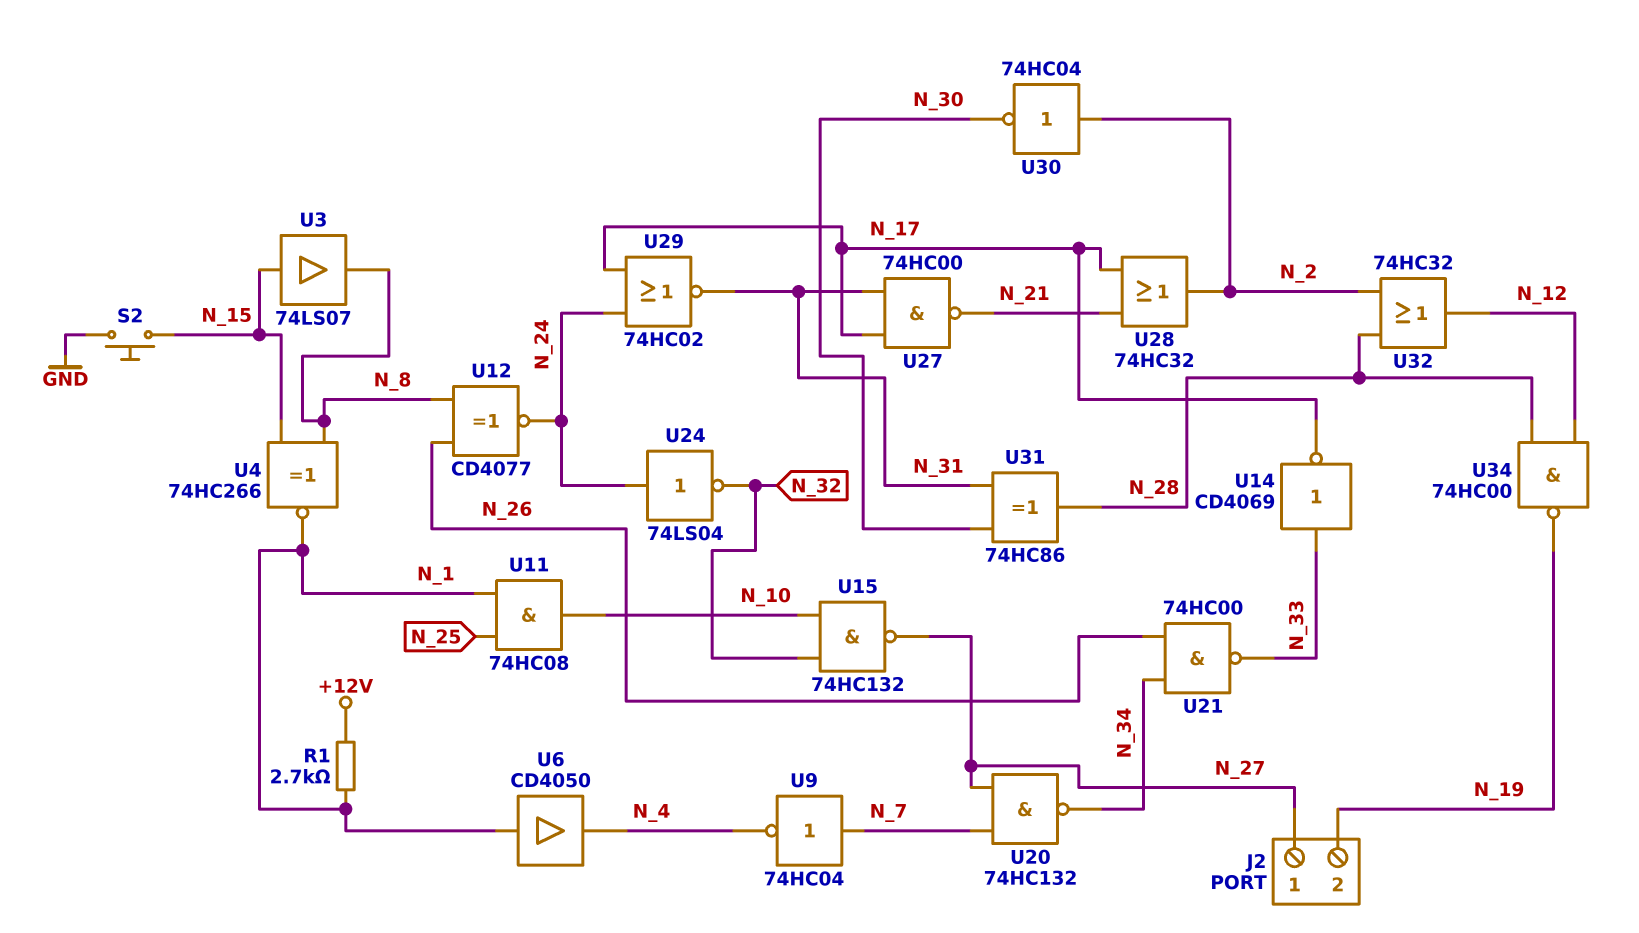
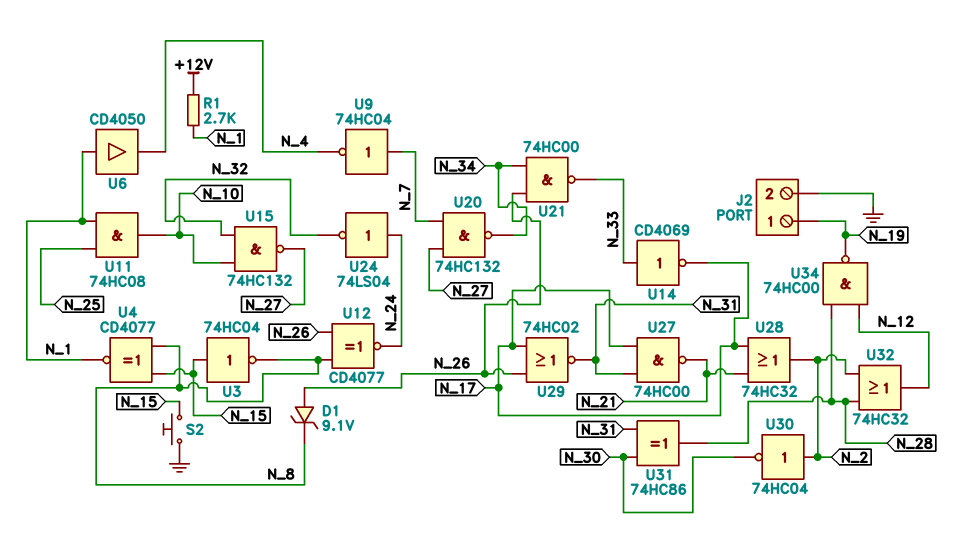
D1: none -> zener 9.1V (A N_26, K N_8)
J2 pin 1: N_27 -> N_19
J2 pin 2: N_19 -> GND
U3: buffer 74LS07 (in N_15, out N_8) -> NOT 74HC04 (in N_15, out N_8)
U4: XNOR 74HC266 (in N_8, in N_15, out N_1) -> XNOR CD4077 (in N_8, in N_15, out N_1)
U29: NOR 74HC02 (in N_17, in N_24, out N_31) -> NOR 74HC02 (in N_17, in N_26, out N_31)

